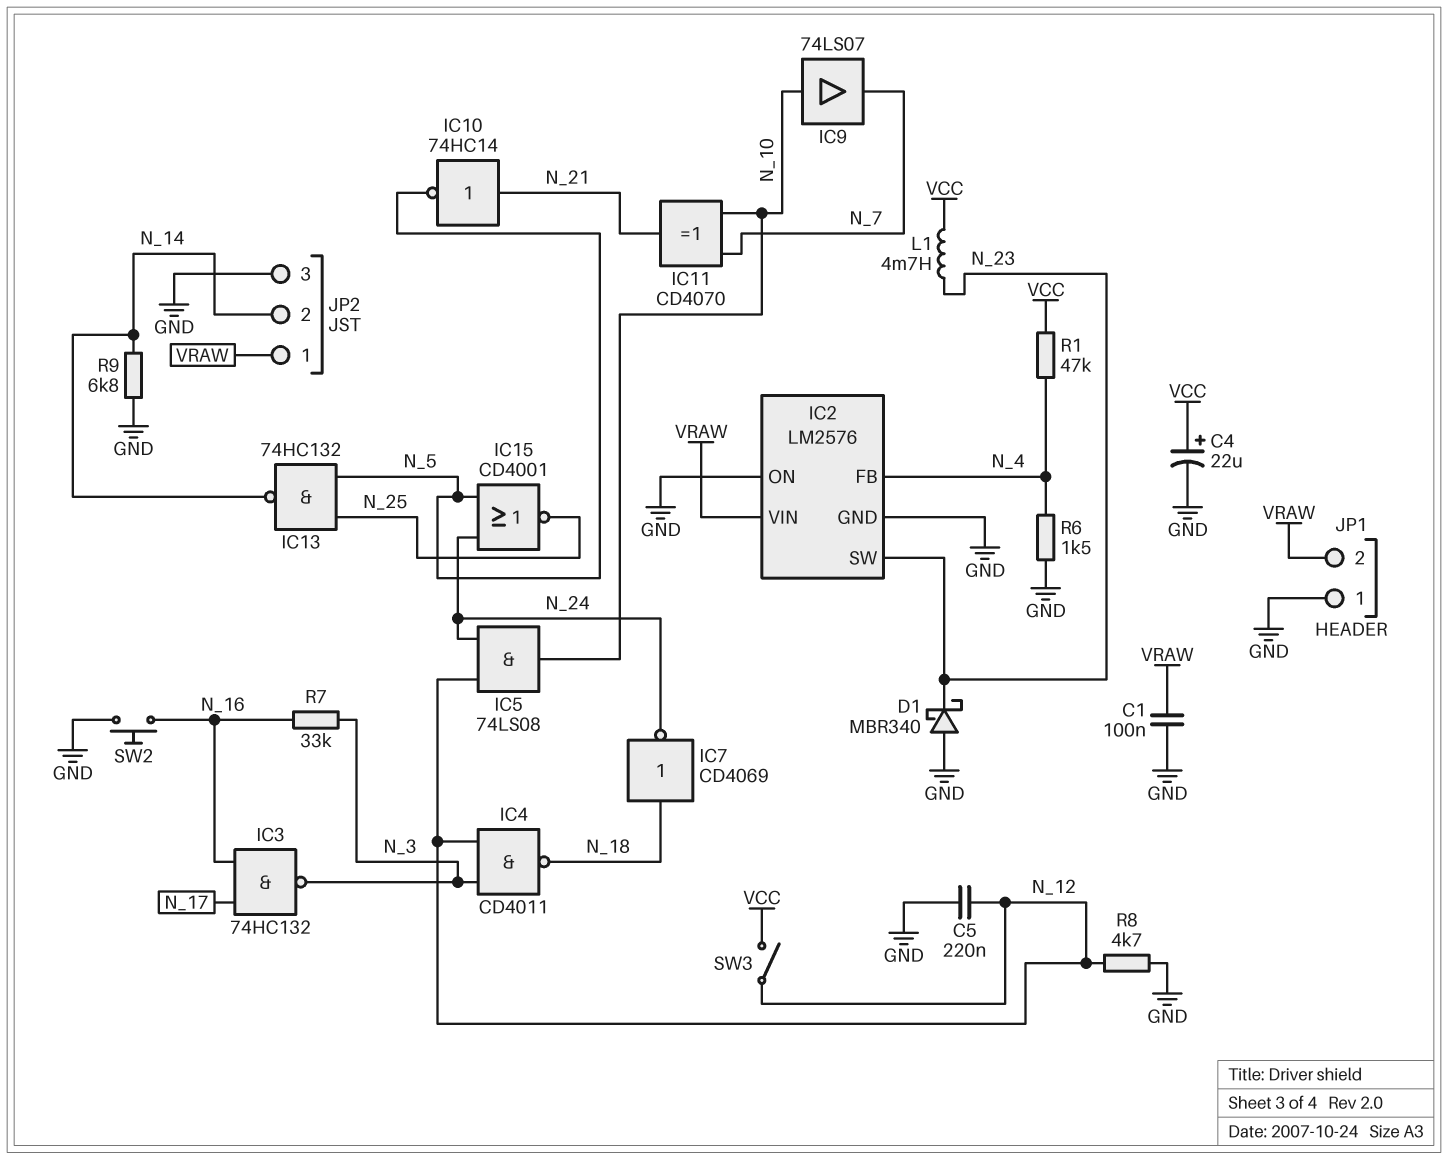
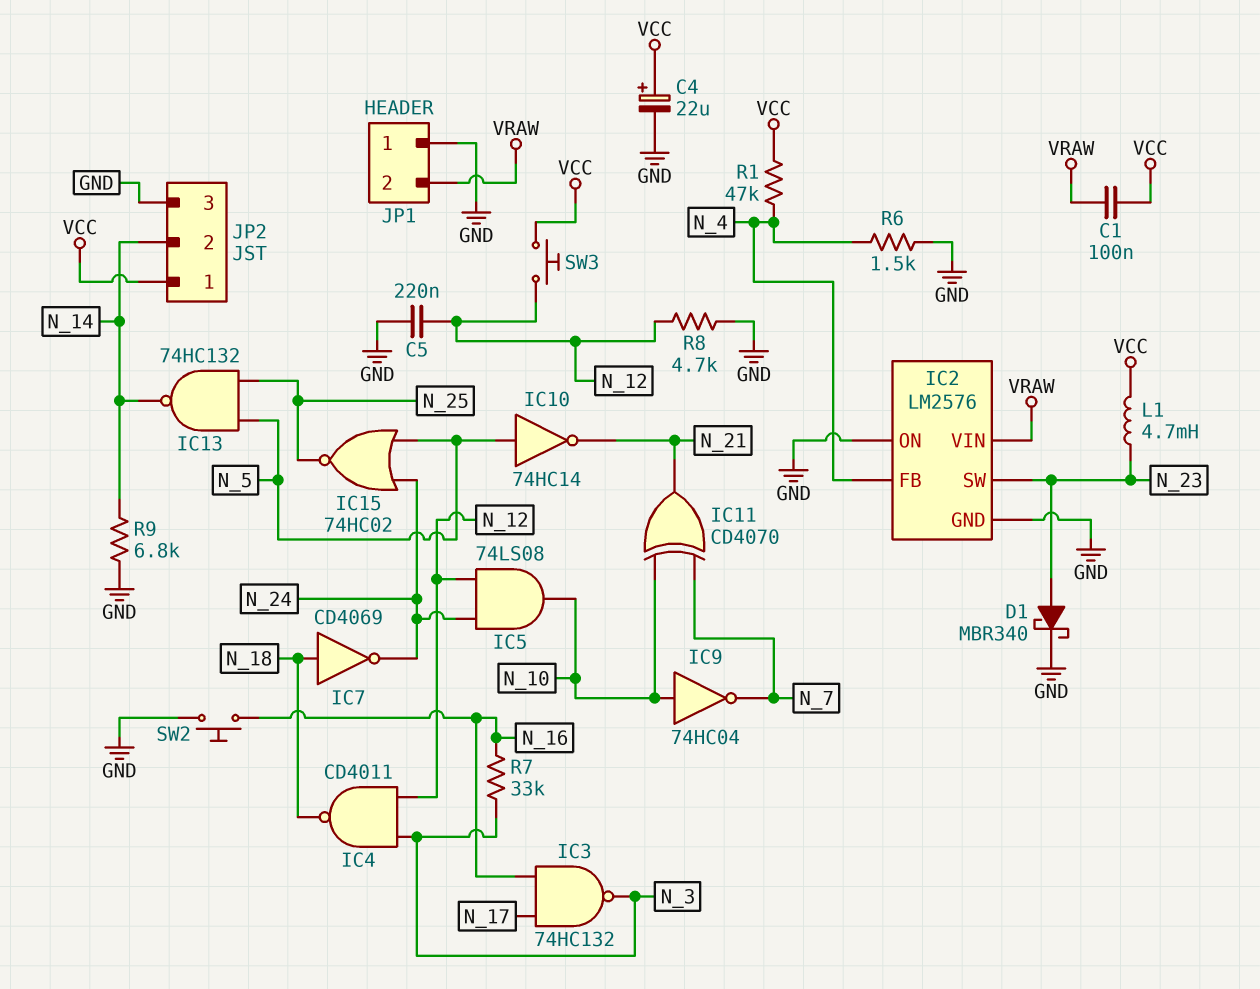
C1: 100nF (GND, VRAW) -> 100nF (VCC, VRAW)
D1: schottky MBR340 (A GND, K N_23) -> schottky MBR340 (A N_23, K GND)
IC9: buffer 74LS07 (in N_10, out N_7) -> NOT 74HC04 (in N_10, out N_7)
IC10: NOT 74HC14 (in N_21, out N_5) -> NOT 74HC14 (in N_5, out N_21)
IC15: NOR CD4001 (in N_5, in N_24, out N_25) -> NOR 74HC02 (in N_5, in N_24, out N_25)
JP2 pin 1: VRAW -> VCC
SW3: switch (N_12, VCC) -> button (N_12, VCC)

